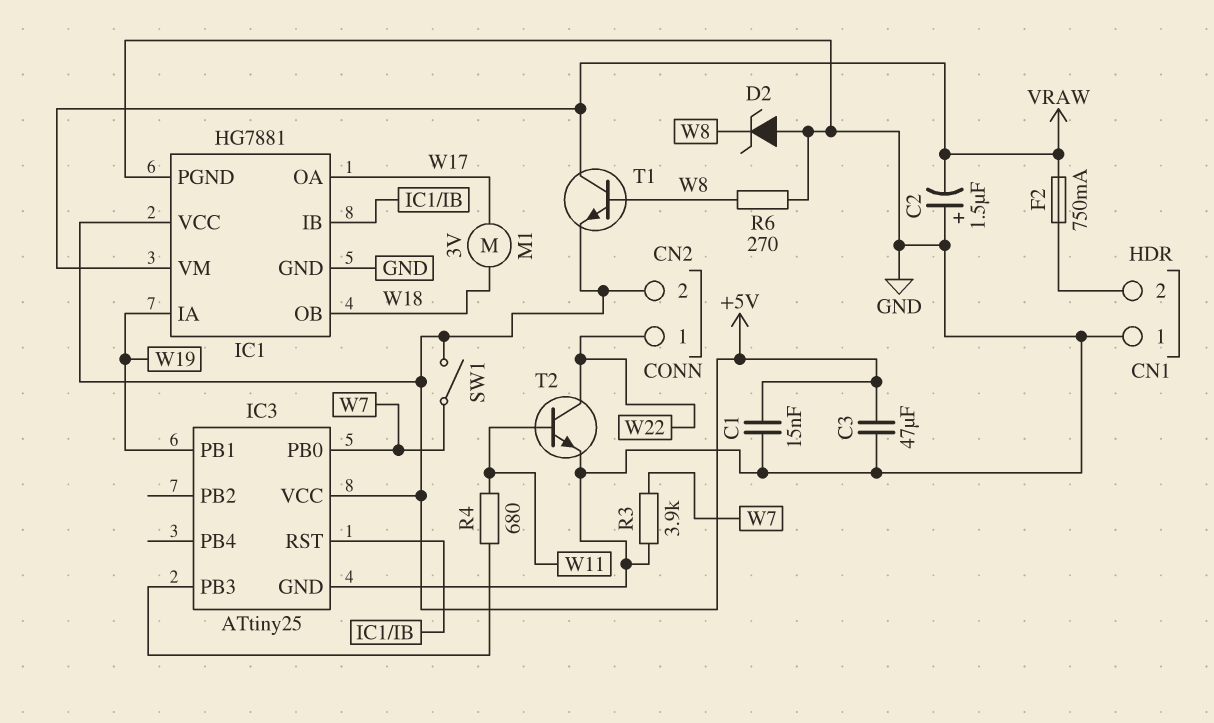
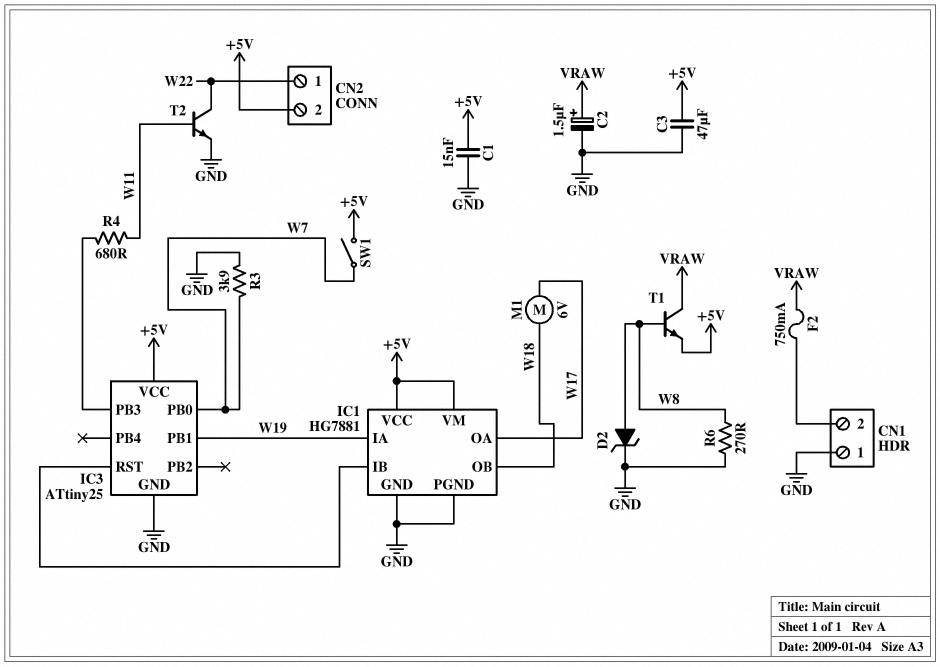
C2: 1.5uF (plus GND, minus VRAW) -> 1.5uF (plus VRAW, minus GND)
D2: zener (A GND, K W8) -> zener (A W8, K GND)
IC1 pin VM: VRAW -> +5V
M1: motor 3V (W17, W18) -> motor 6V (W17, W18)

